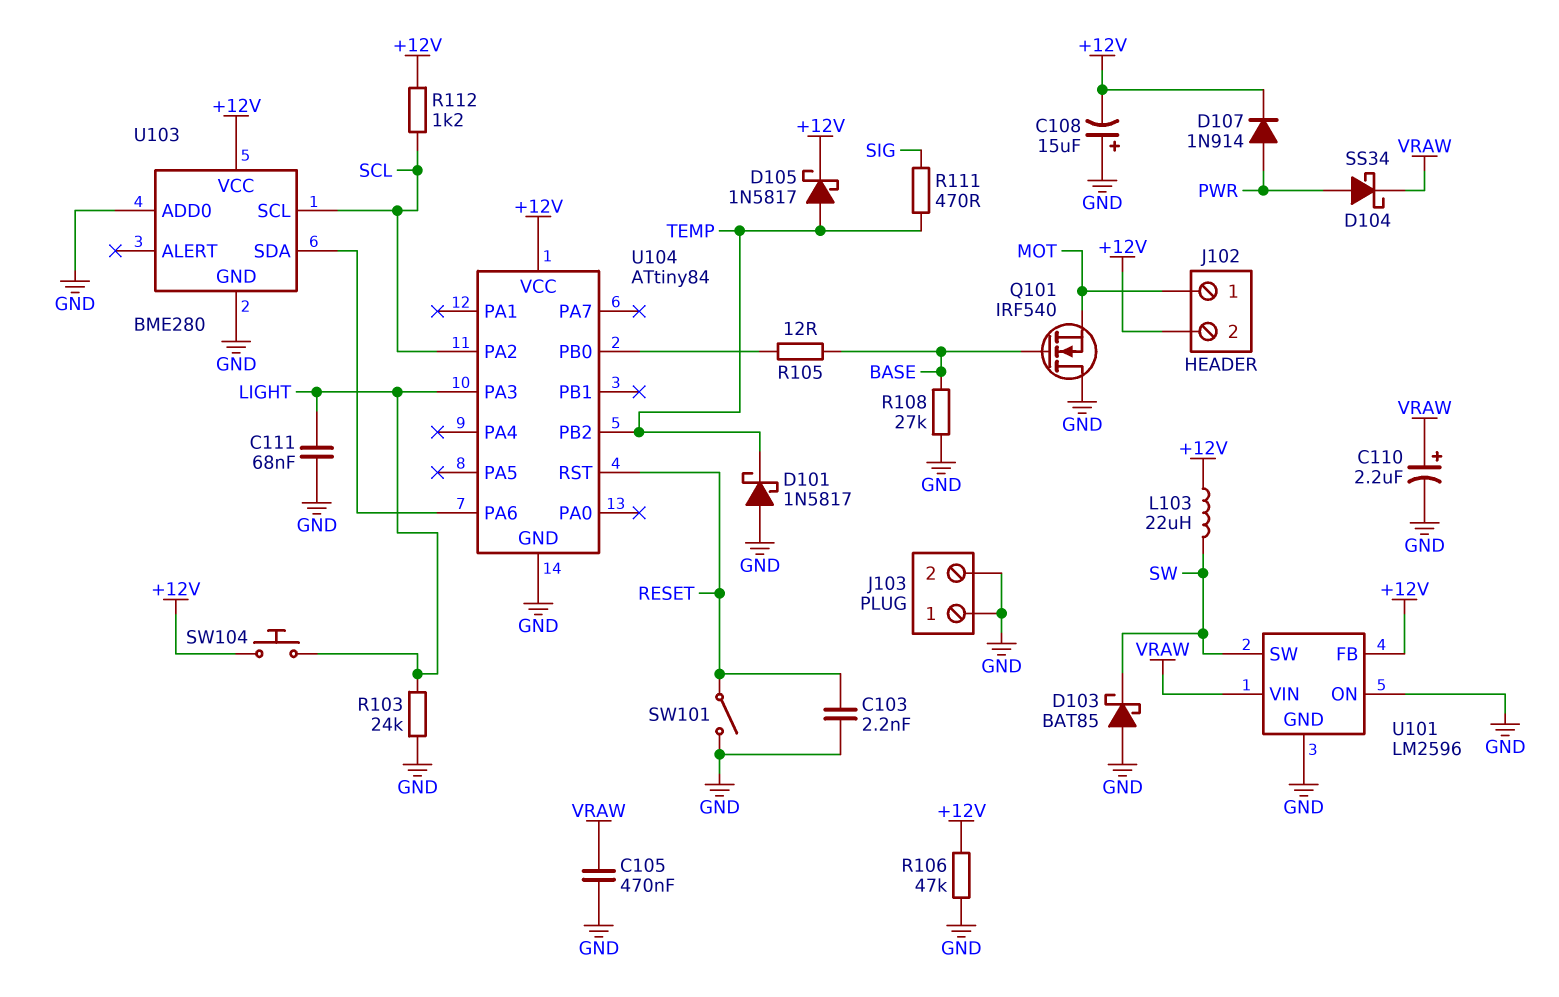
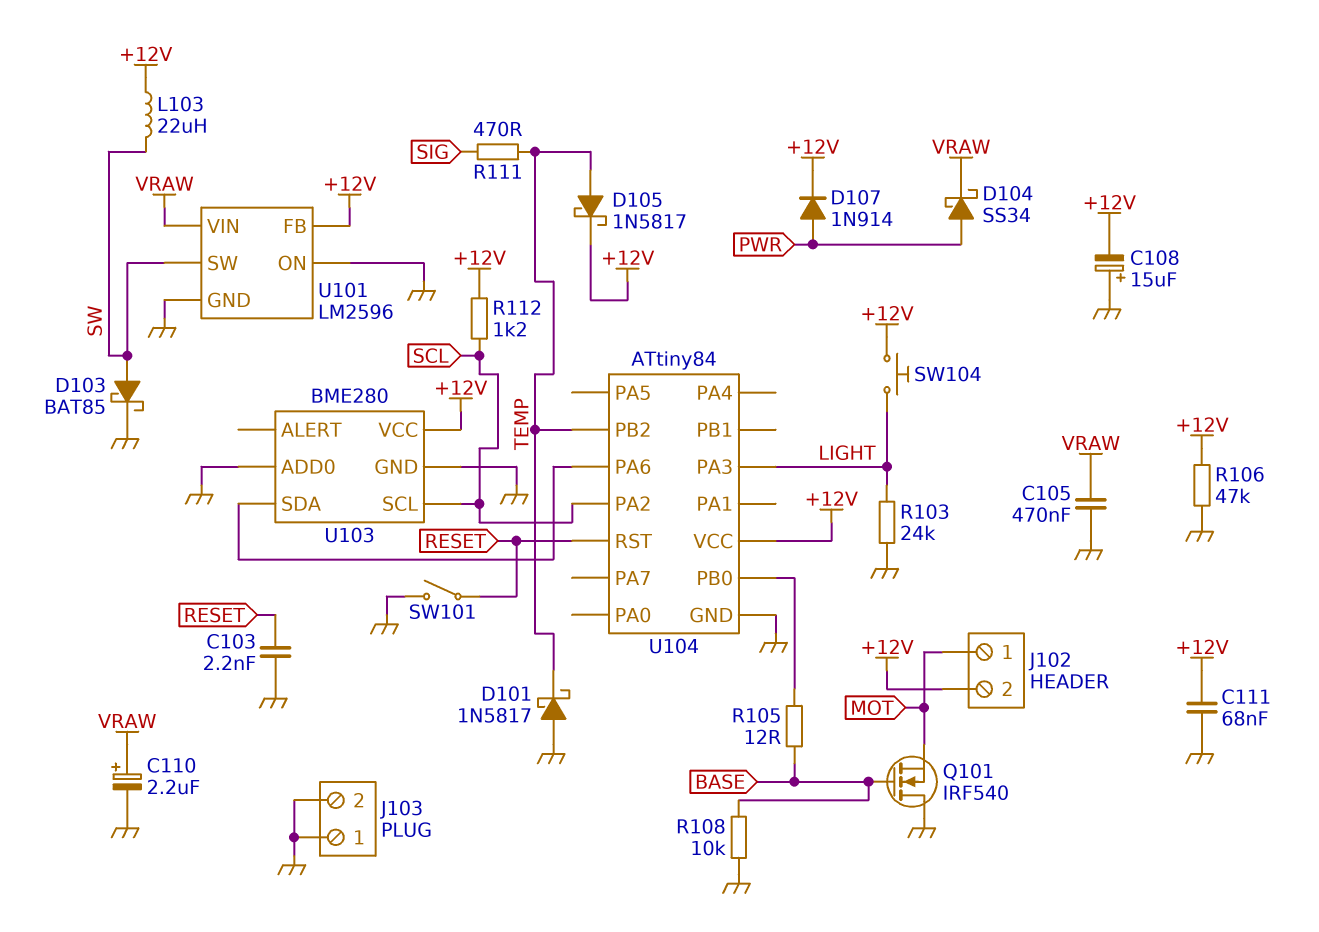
C111: 68nF (GND, LIGHT) -> 68nF (+12V, GND)
D103: schottky BAT85 (A GND, K SW) -> schottky BAT85 (A SW, K GND)
R108: 27k (BASE, GND) -> 10k (BASE, GND)

